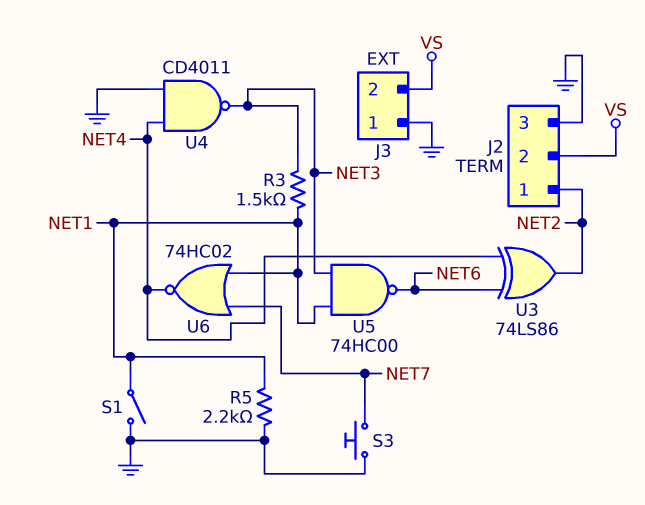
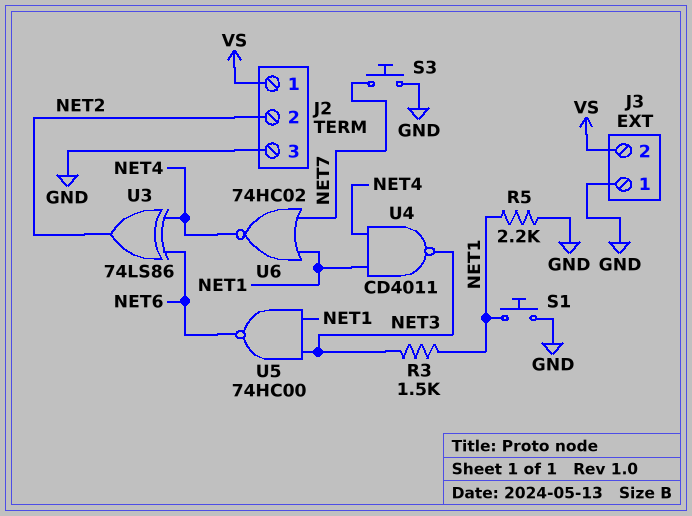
J2 pin 1: NET2 -> VS
J2 pin 2: VS -> NET2
S1: switch (GND, NET1) -> button (GND, NET1)
U4: NAND CD4011 (in GND, in NET4, out NET3) -> NAND CD4011 (in NET1, in NET4, out NET3)

